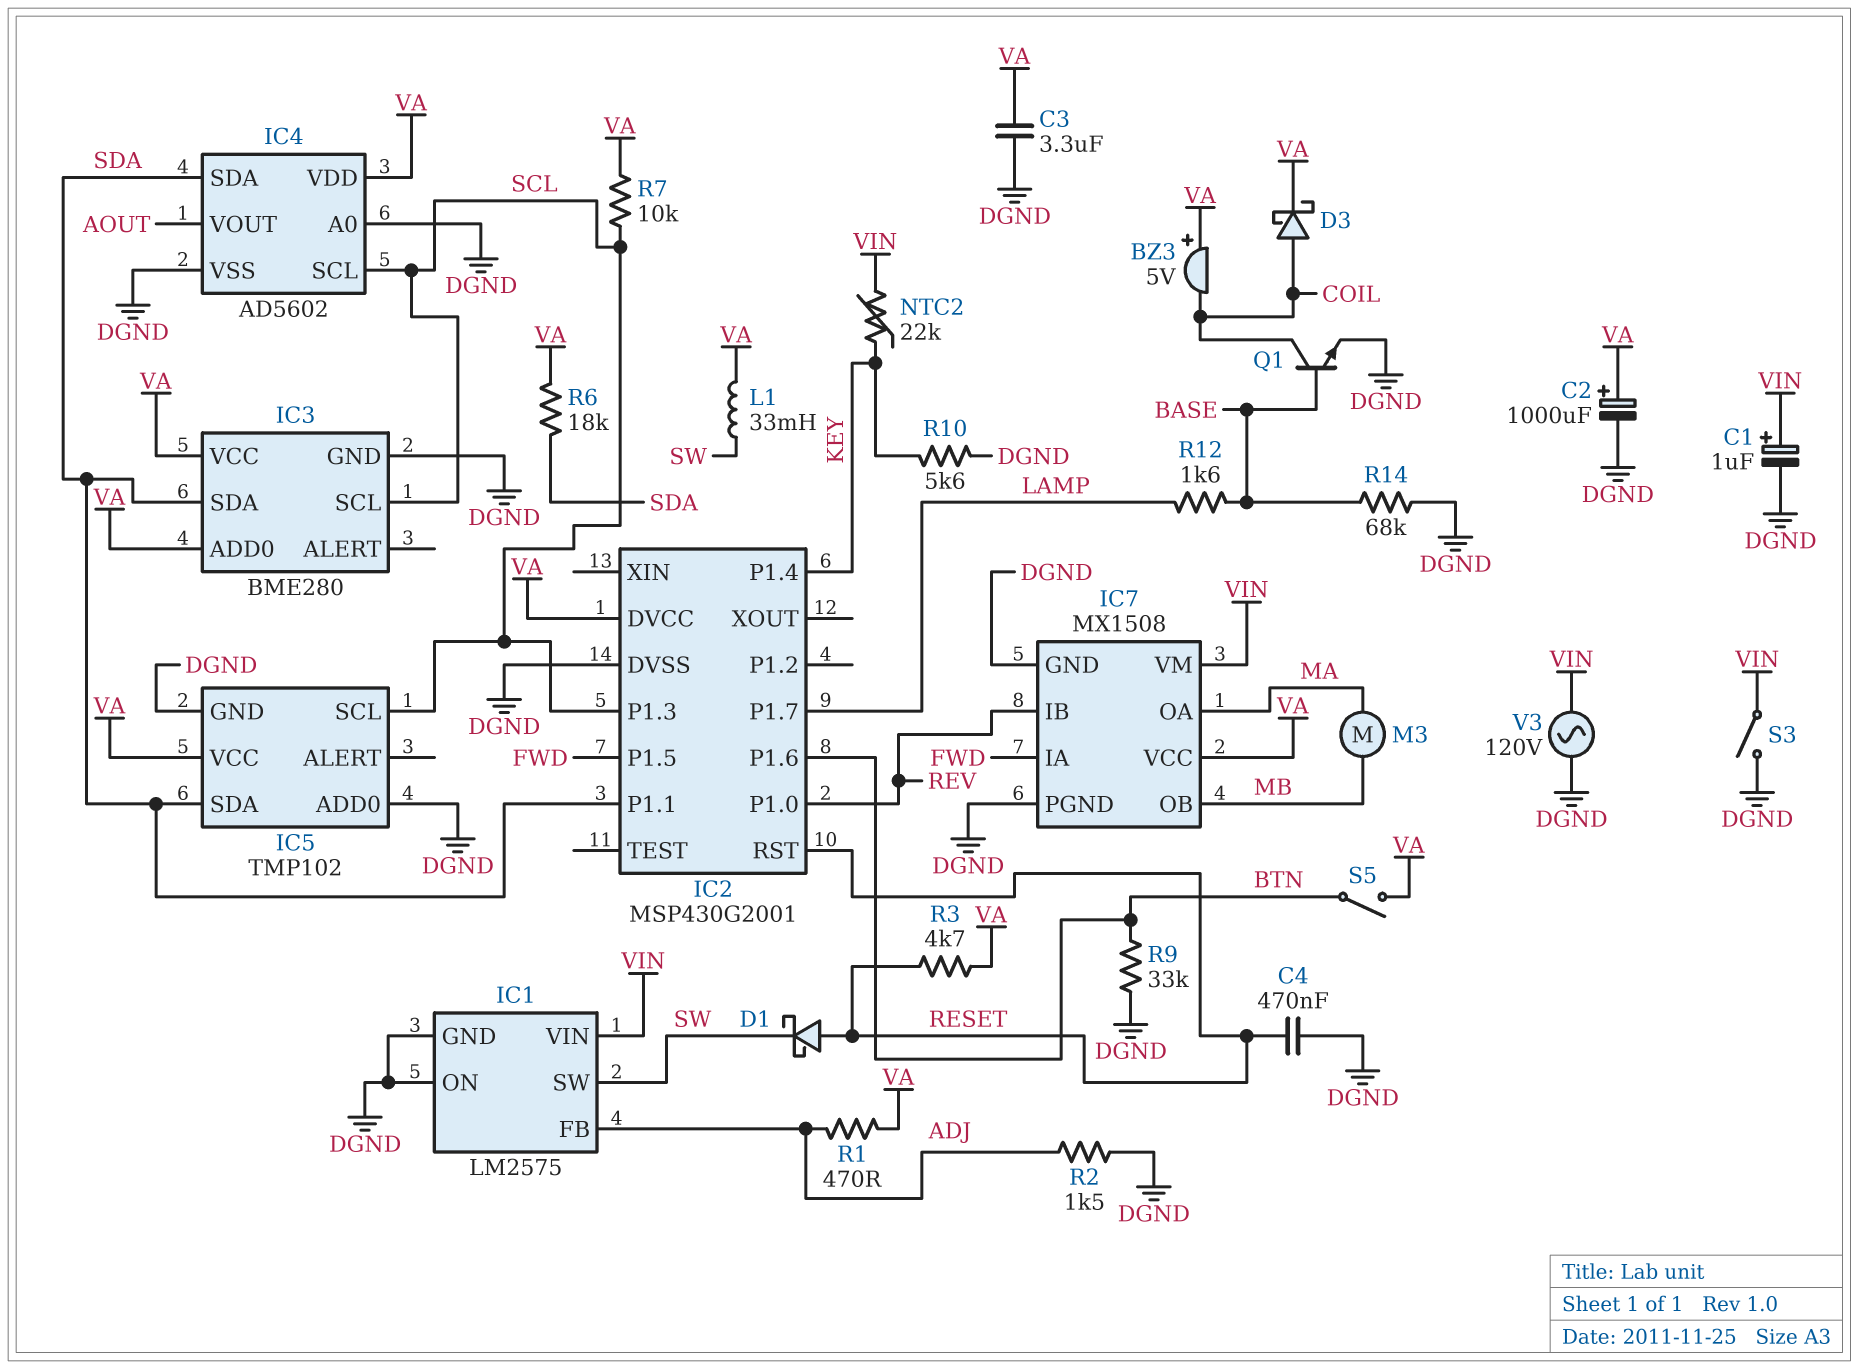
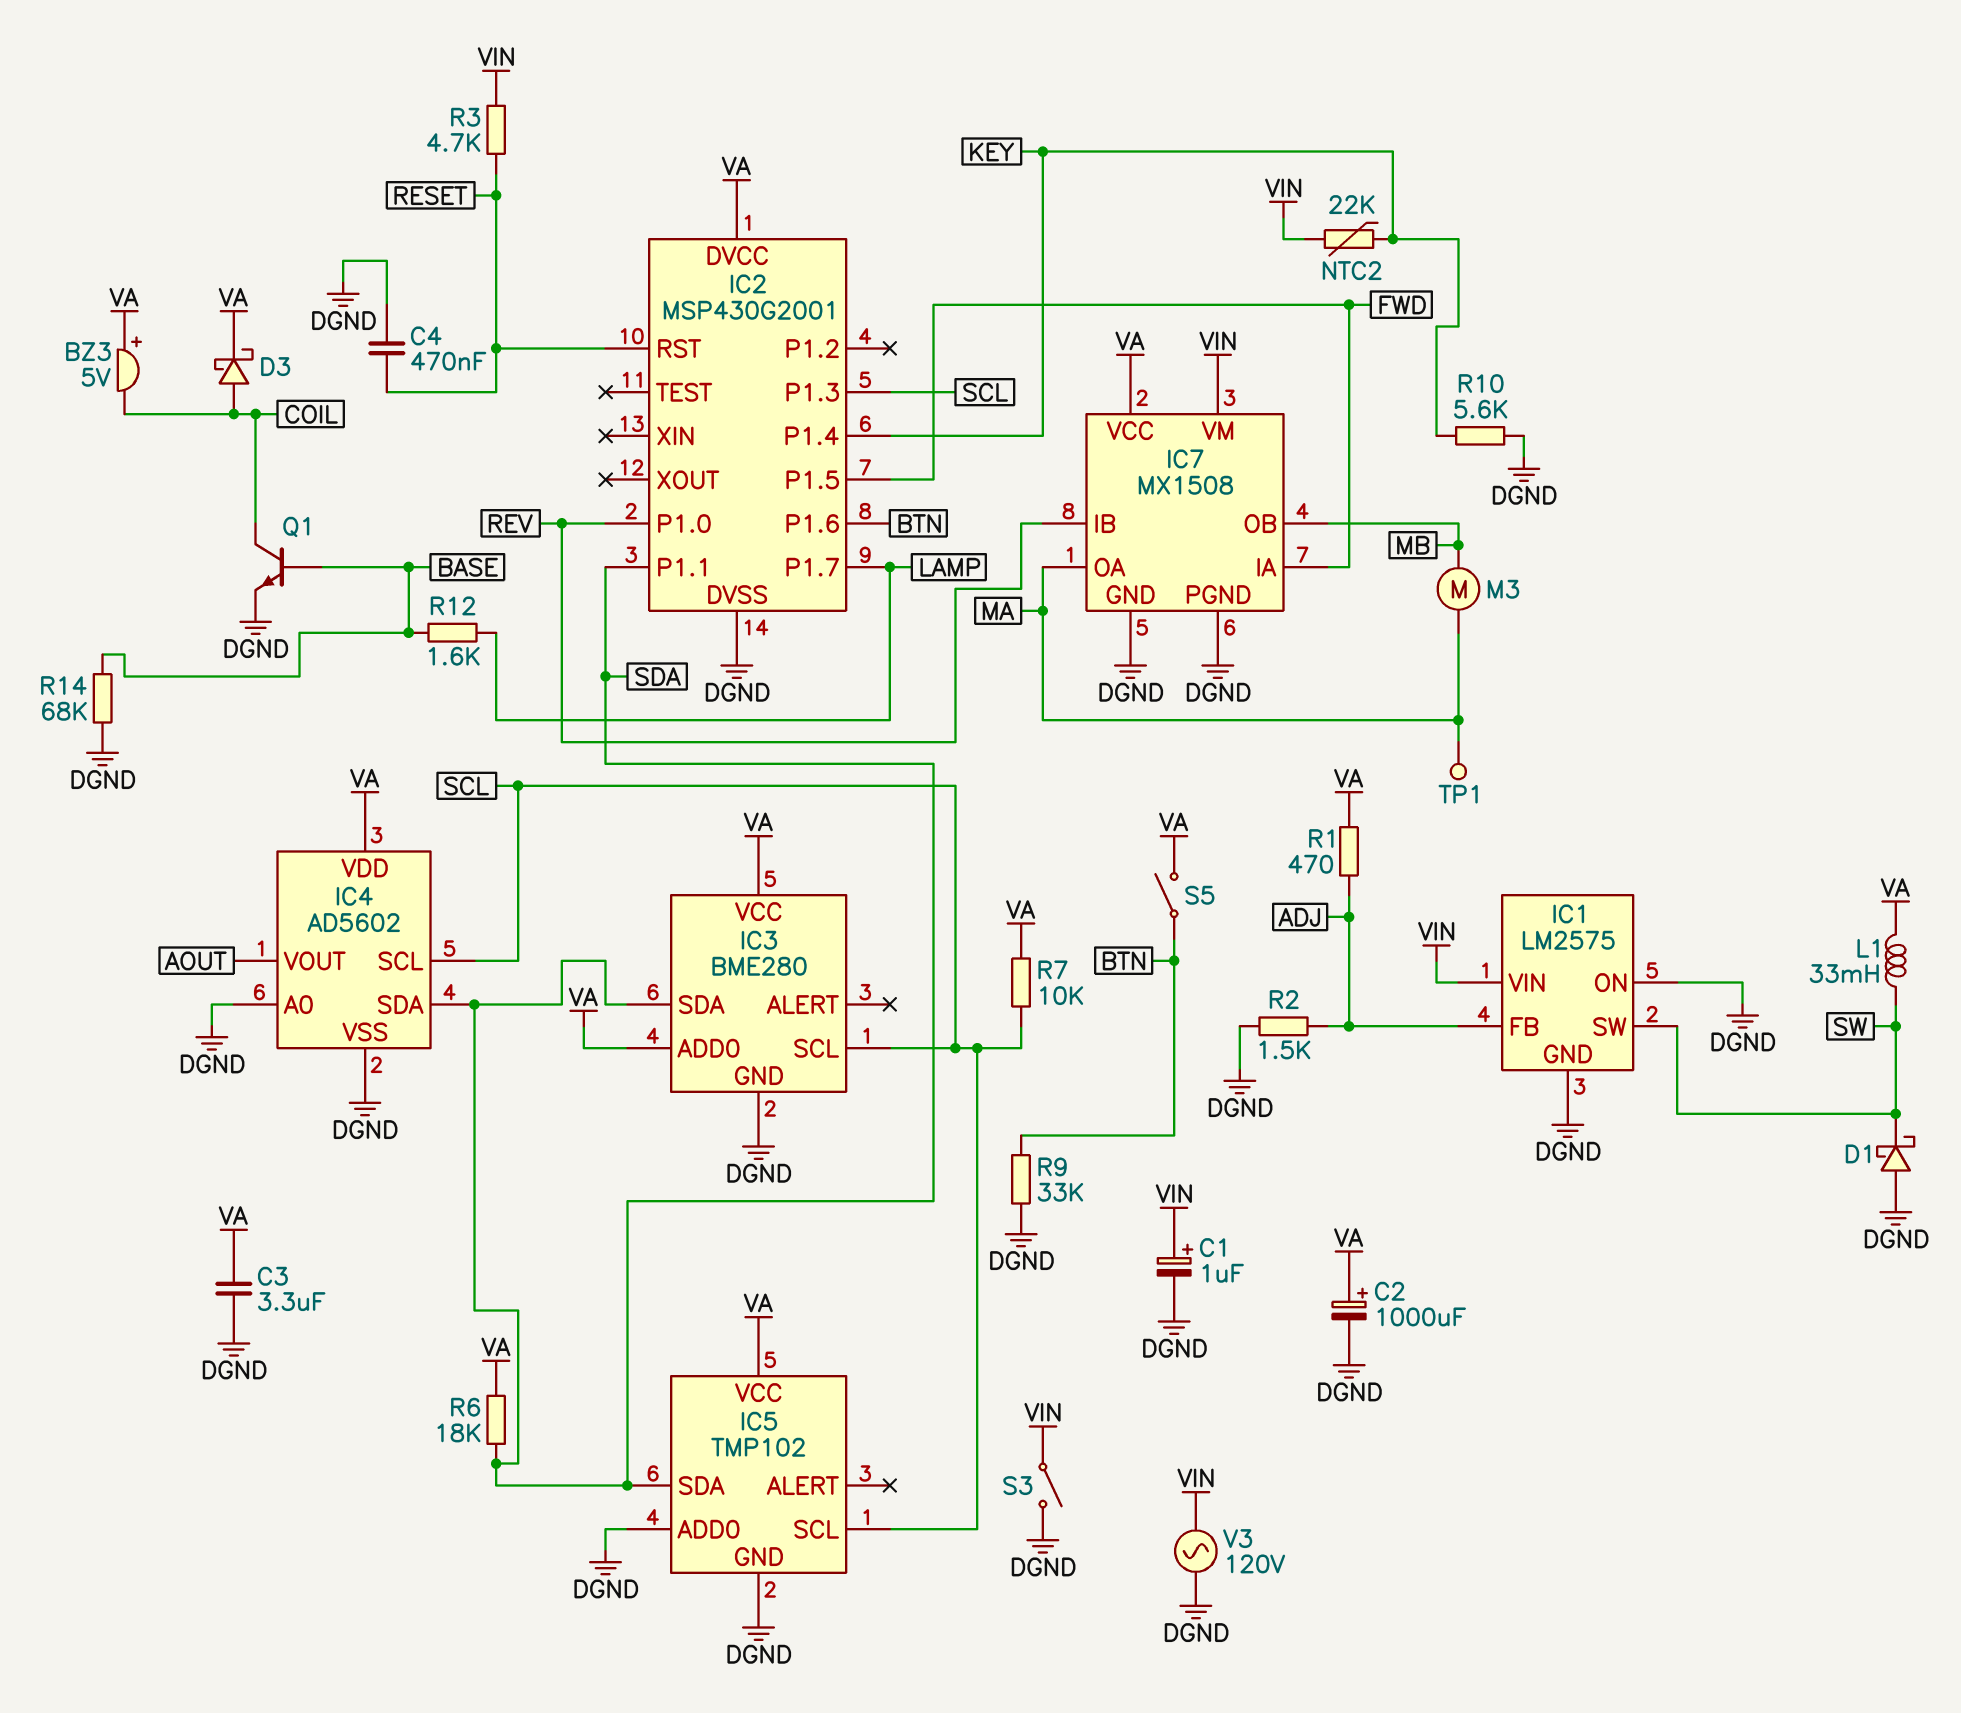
D1: schottky (A RESET, K SW) -> schottky (A DGND, K SW)
R3: 4.7k (RESET, VA) -> 4.7k (RESET, VIN)
TP1: none -> test point (MA)

